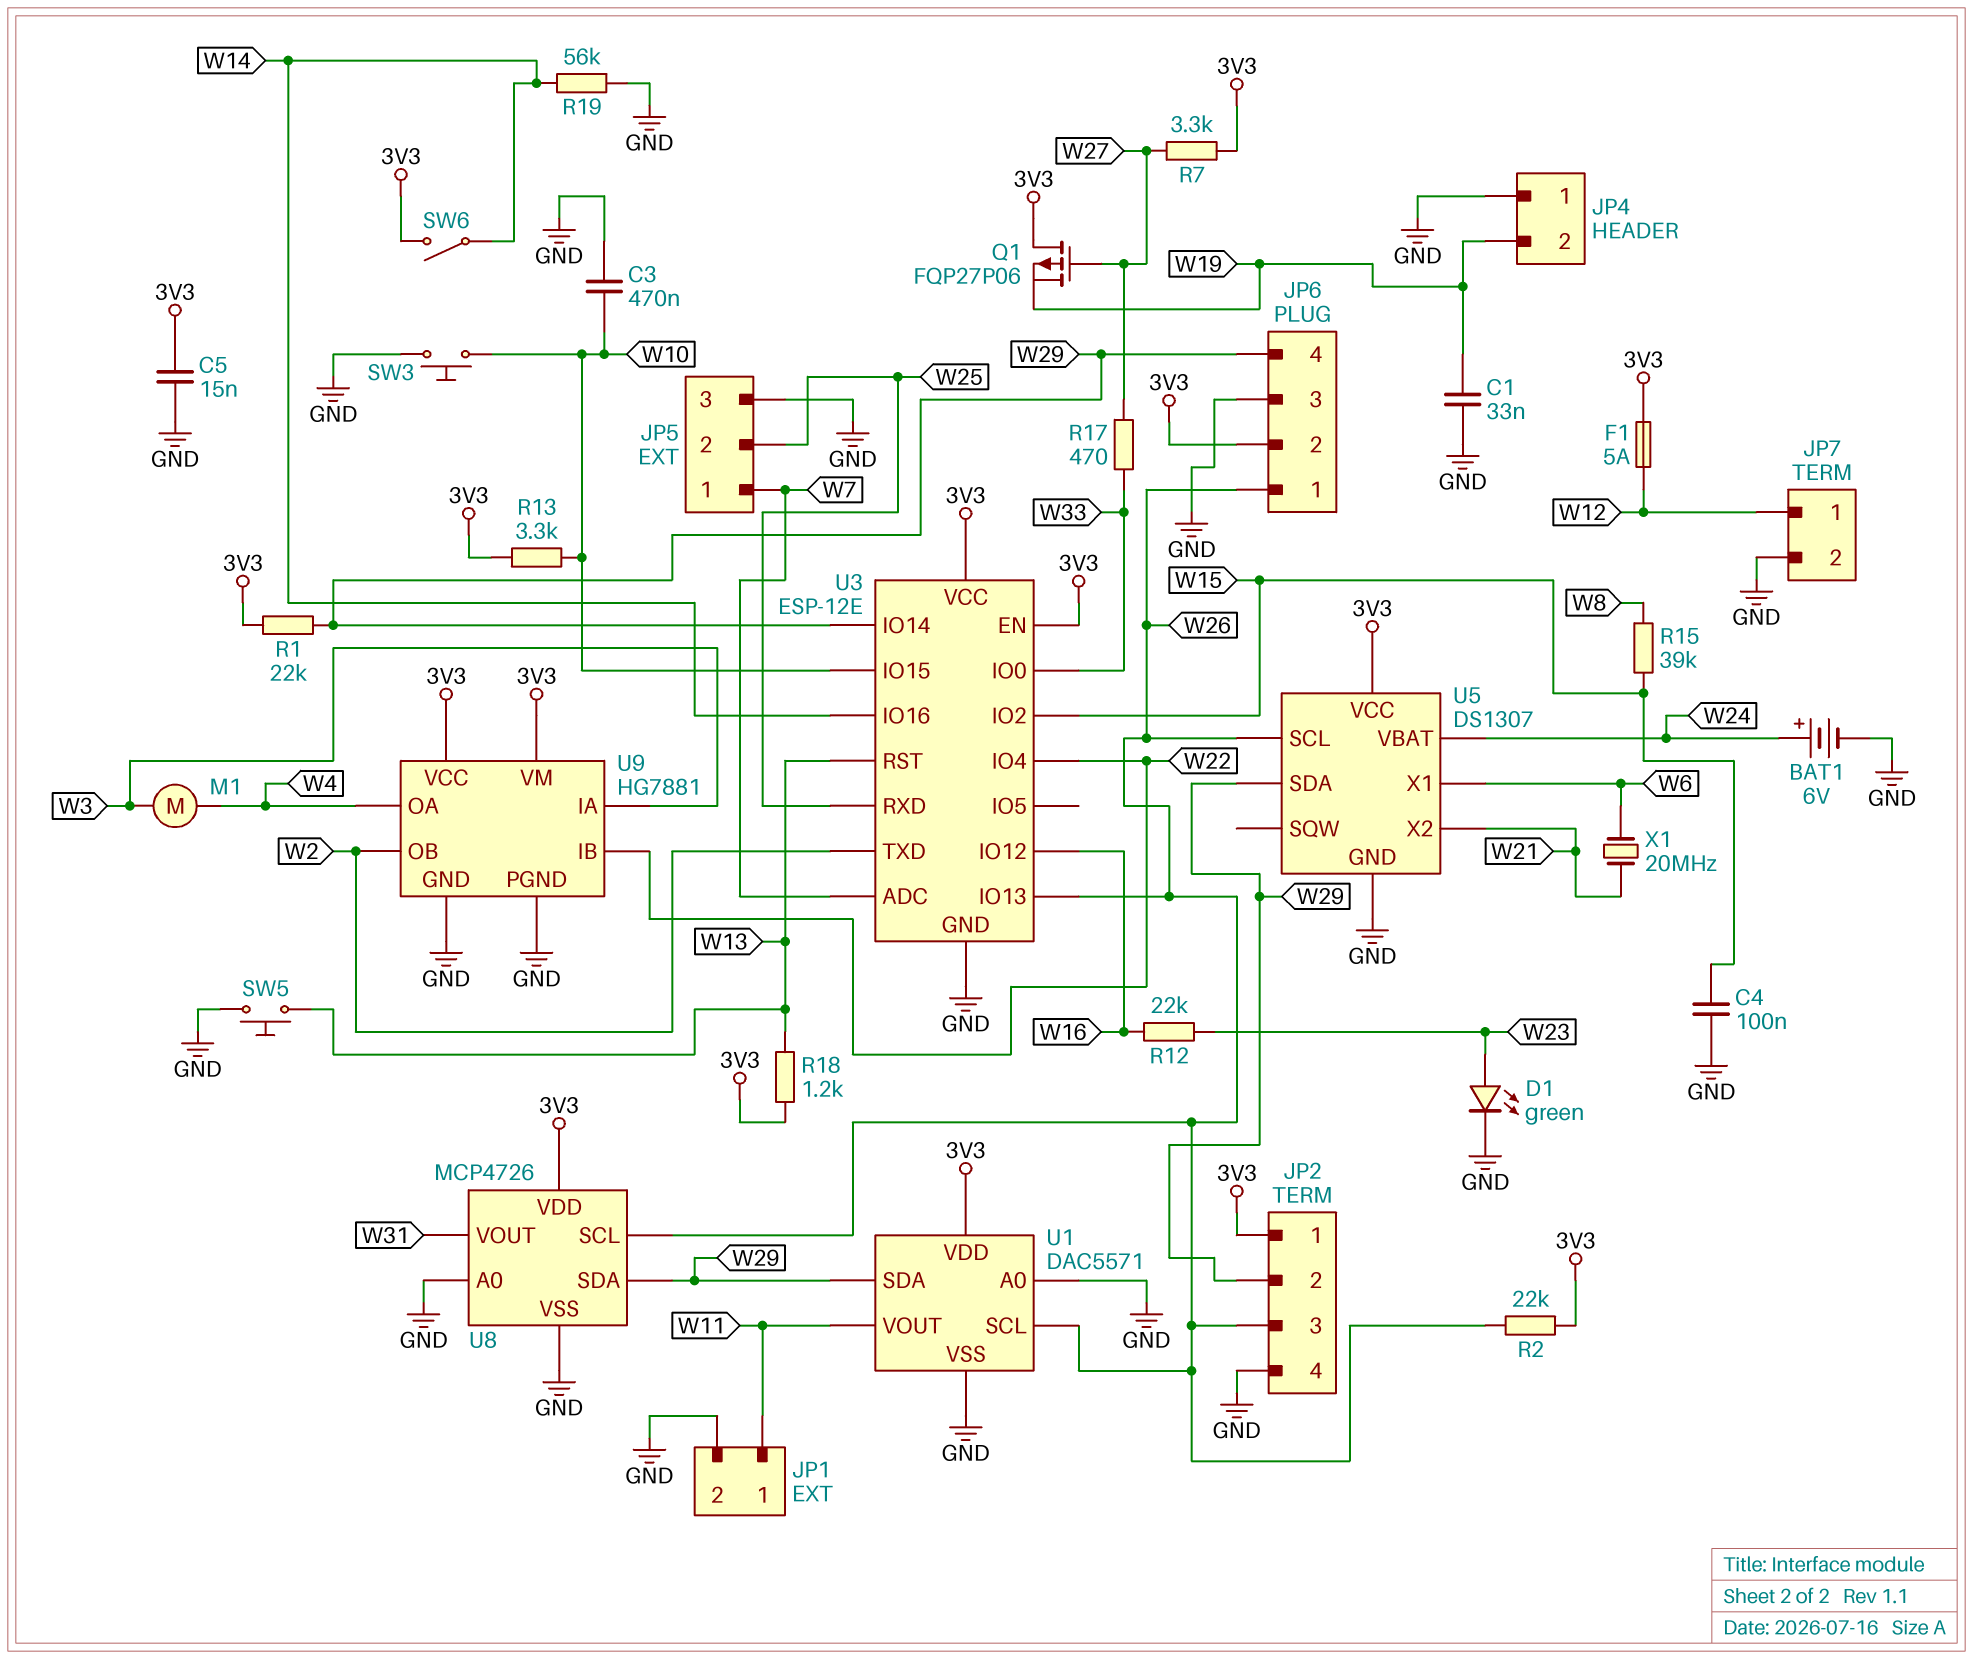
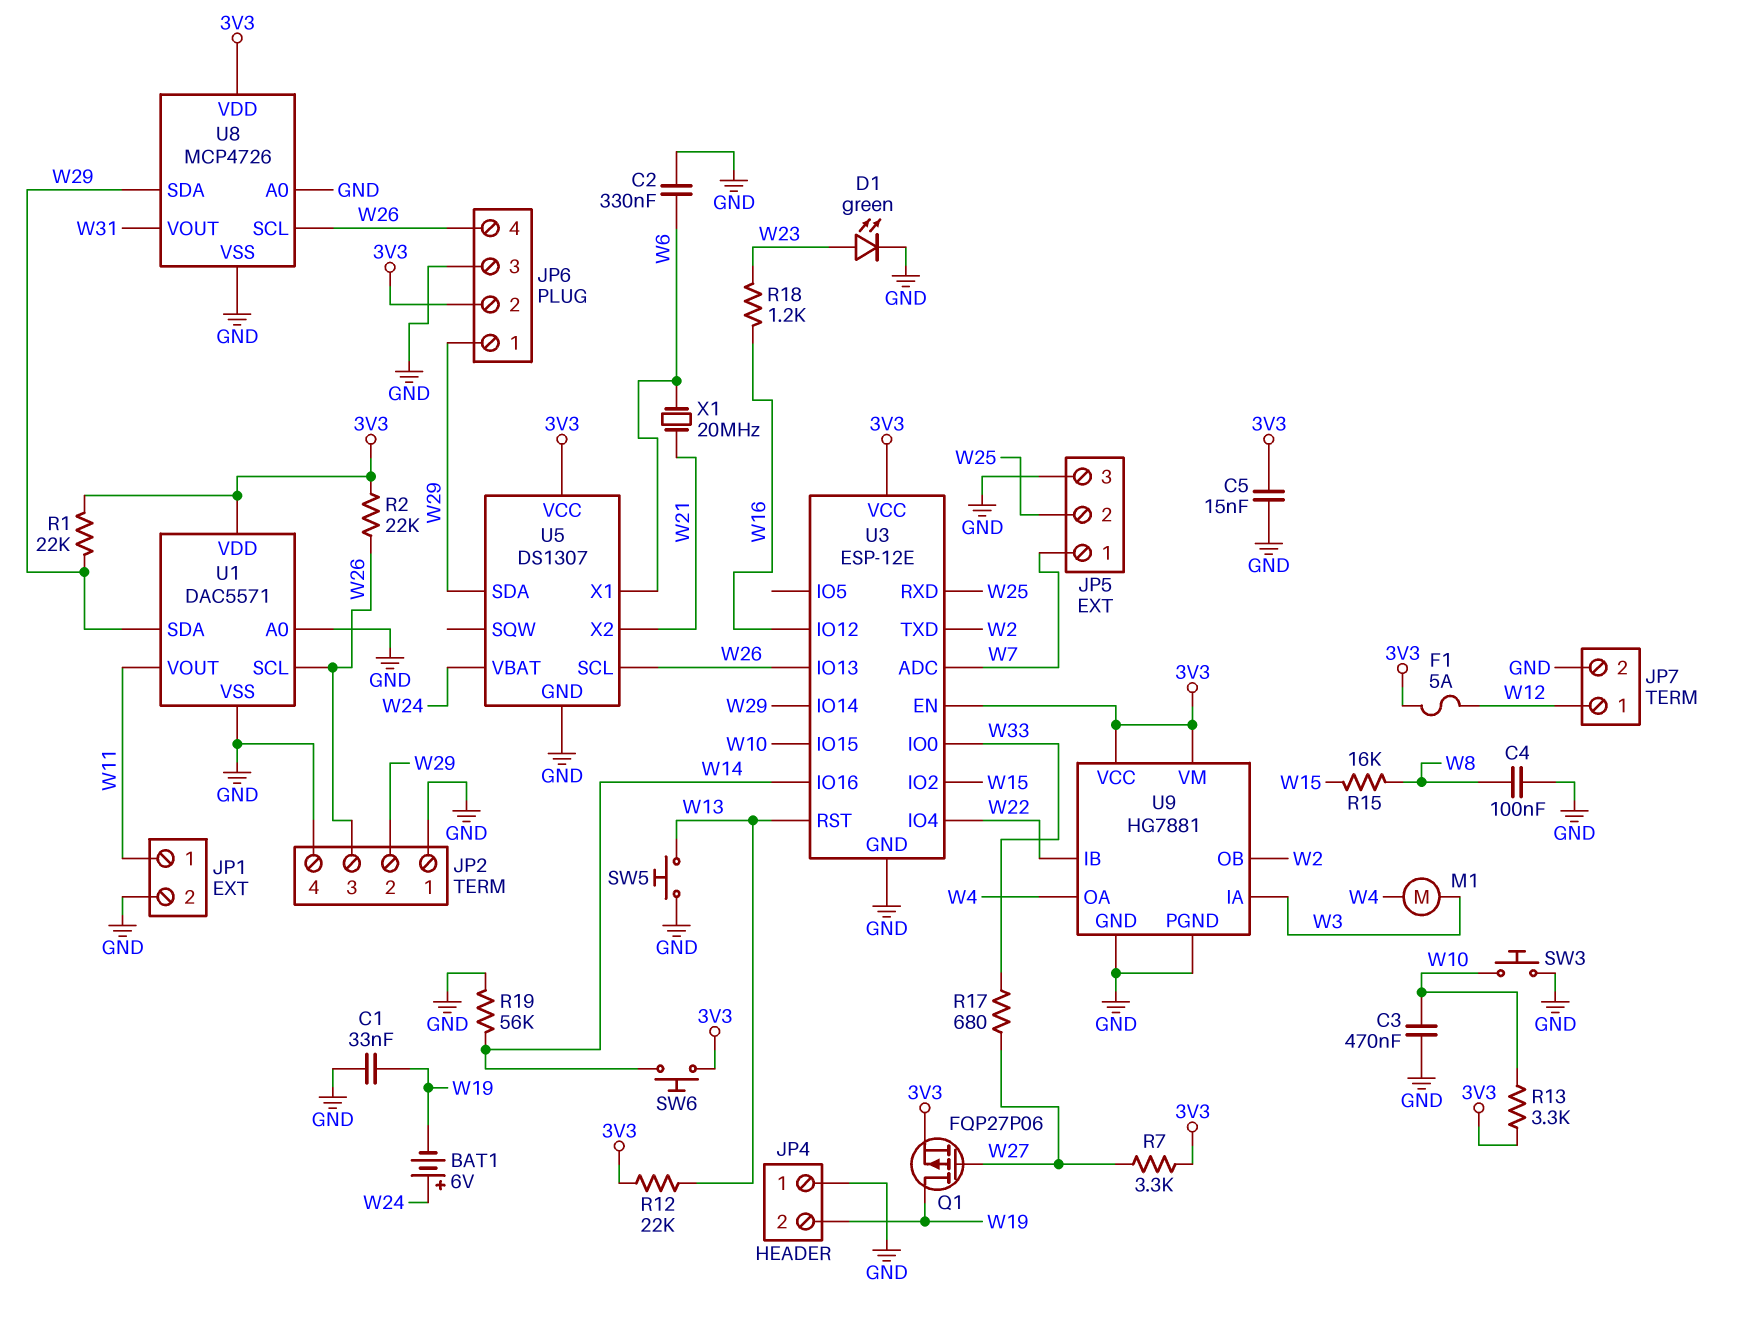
BAT1: 6V (plus W24, minus GND) -> 6V (plus W24, minus W19)
C2: none -> 330nF (GND, W6)
C4: 100nF (GND, W15) -> 100nF (GND, W8)
JP2 pin 1: 3V3 -> GND
JP6 pin 1: W26 -> W29
JP6 pin 4: W29 -> W26
Q1: PMOS FQP27P06 (G W27, D 3V3, S W19) -> PMOS FQP27P06 (G W27, D W19, S 3V3)
R12: 22k (W16, W23) -> 22k (3V3, W13)
R15: 39k (W8, W15) -> 16k (W8, W15)
R17: 470 (W27, W33) -> 680 (W27, W33)
R18: 1.2k (3V3, W13) -> 1.2k (W16, W23)
SW6: switch (3V3, W14) -> button (3V3, W14)

